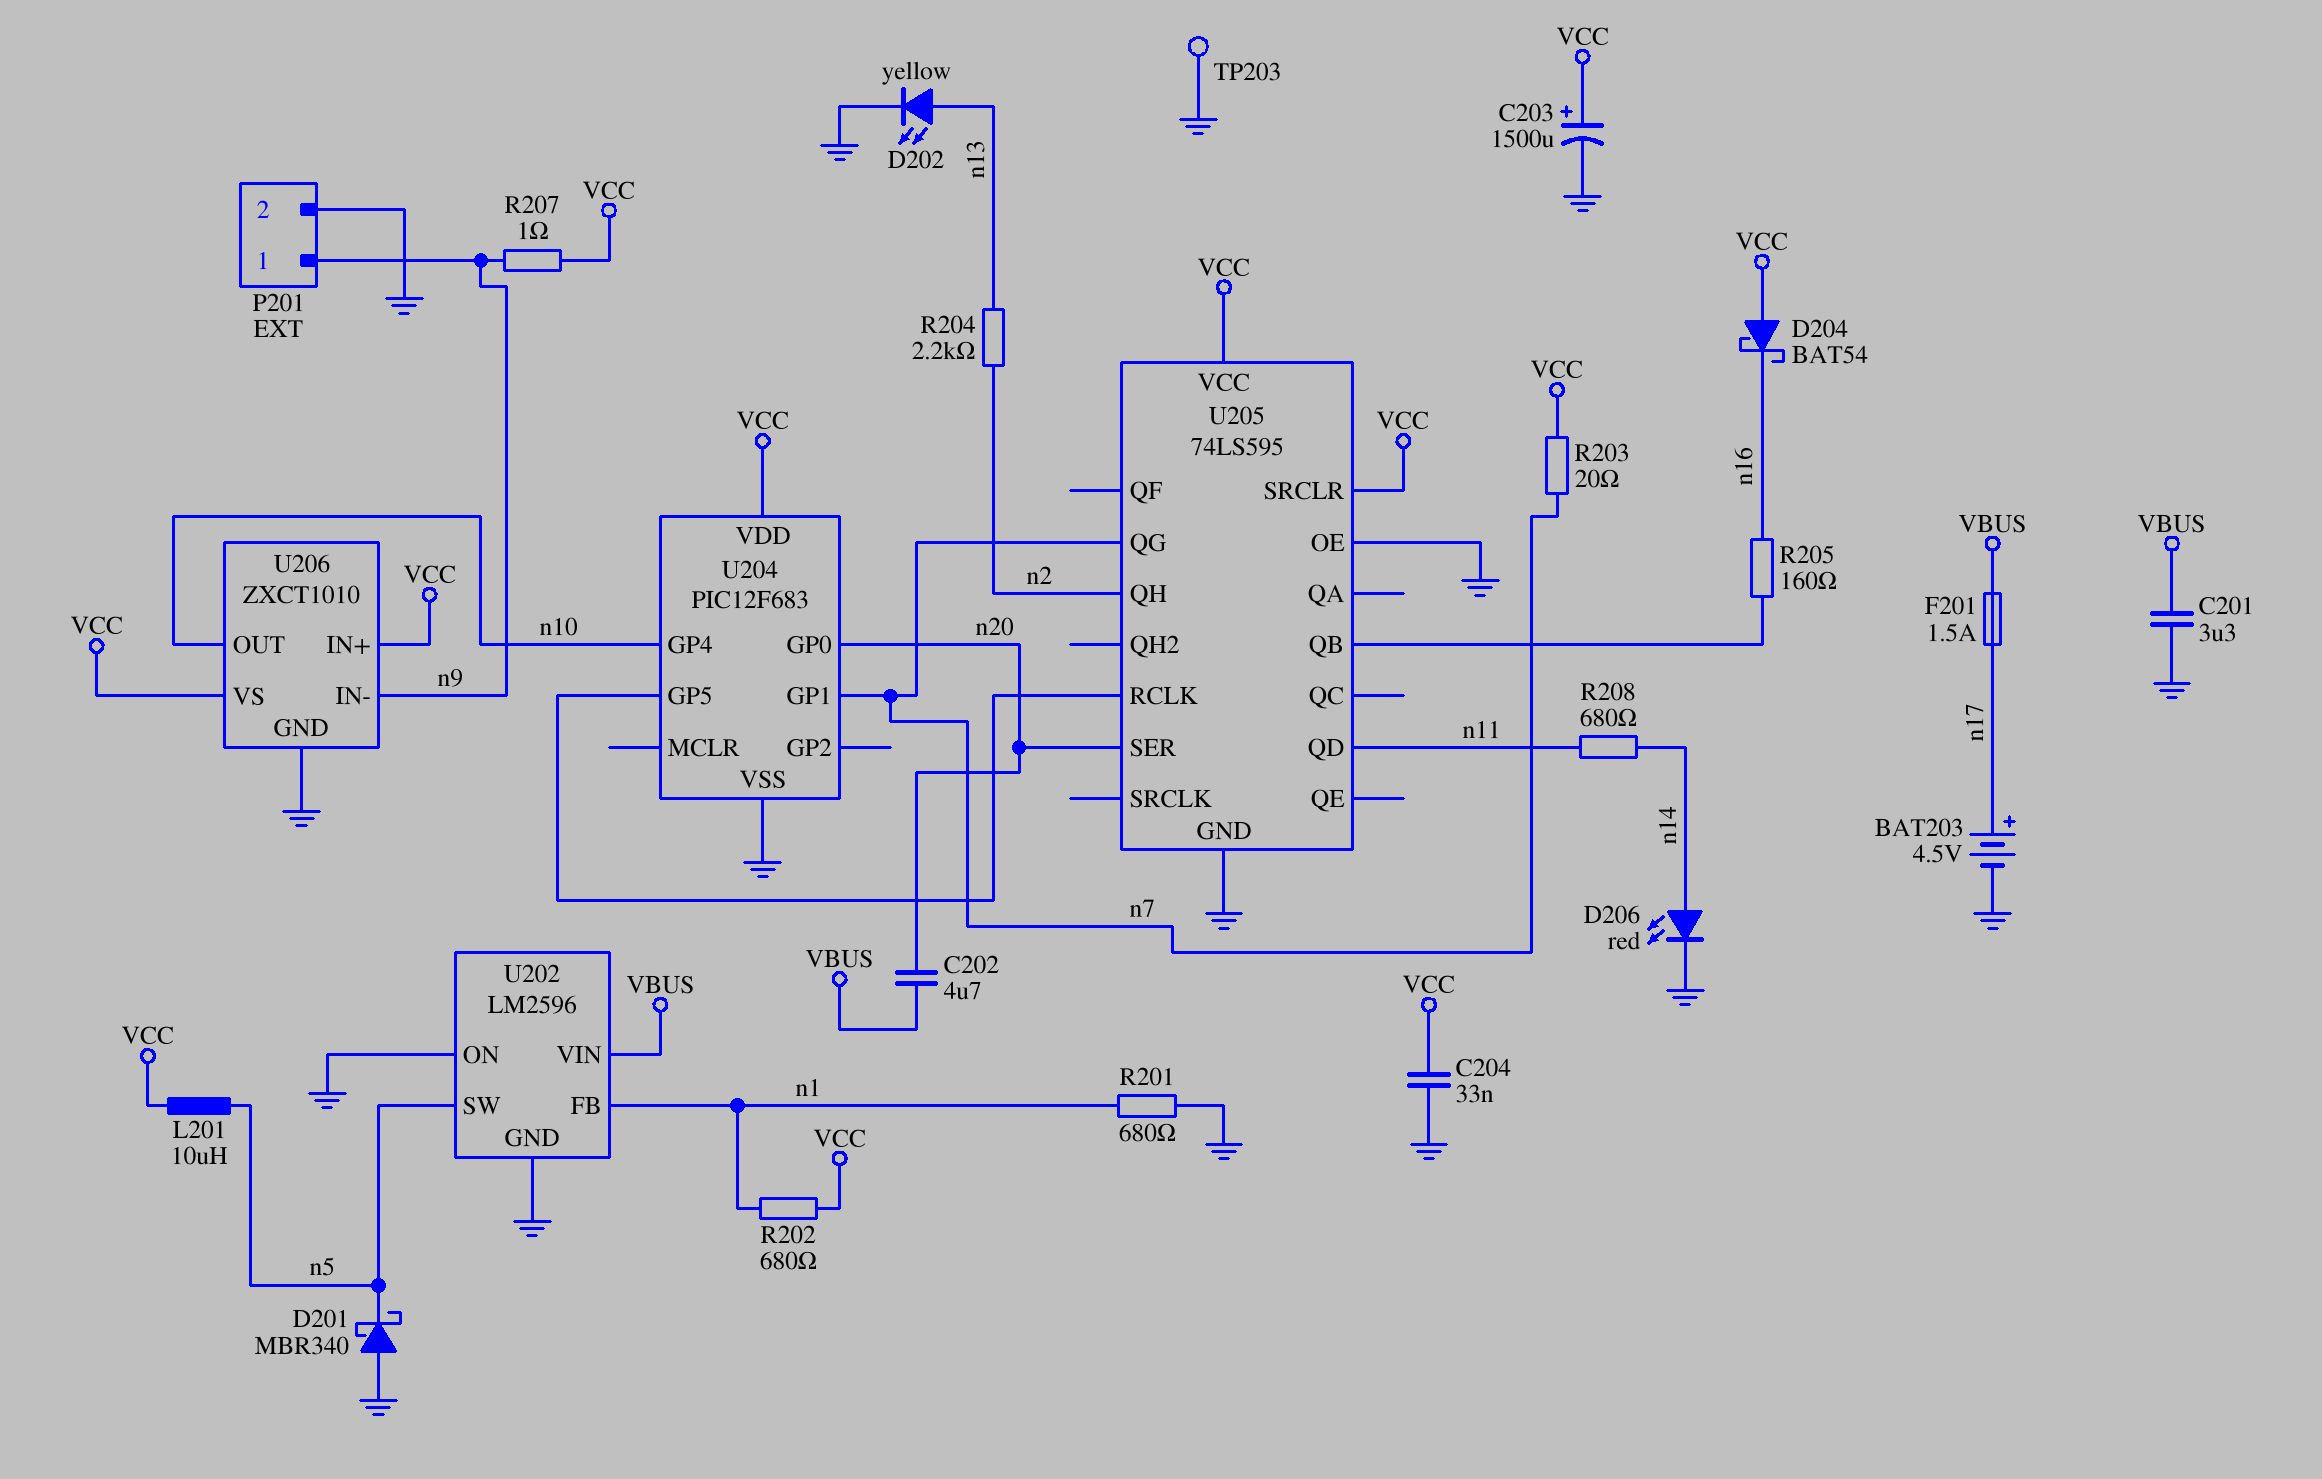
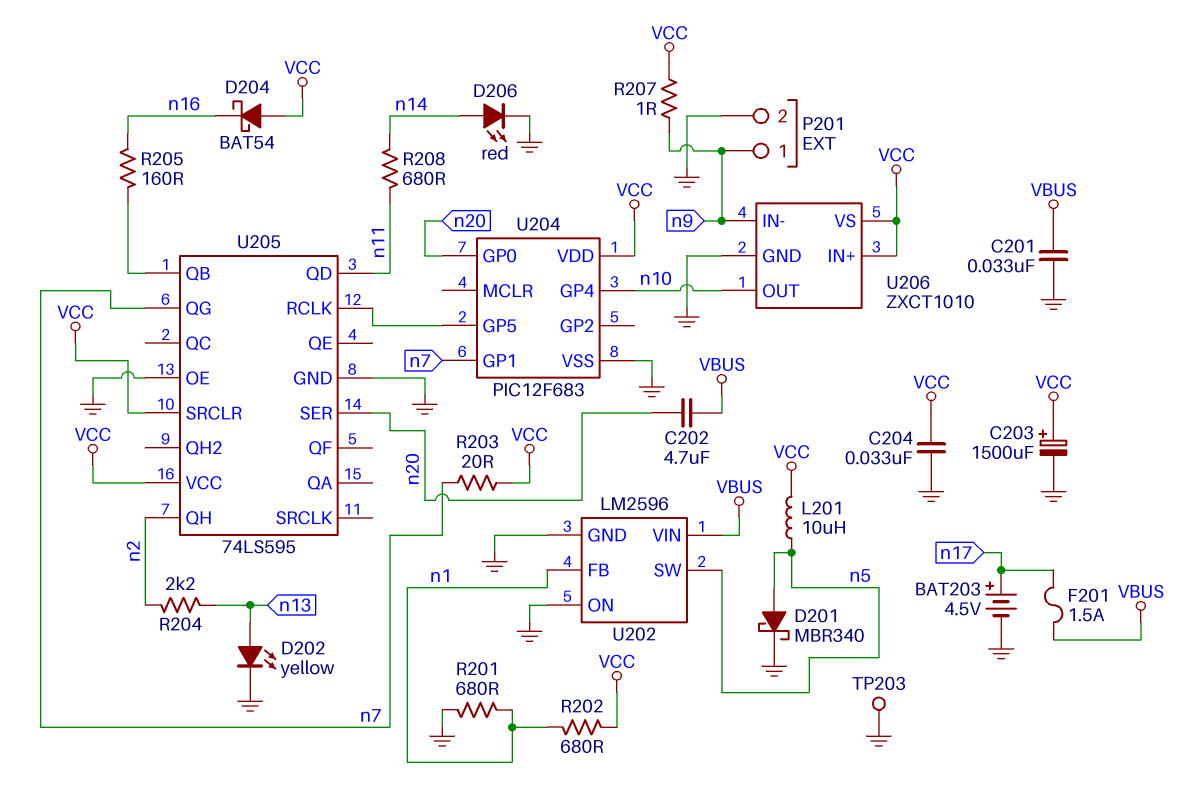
C201: 3.3uF (GND, VBUS) -> 33nF (GND, VBUS)
D201: schottky MBR340 (A GND, K n5) -> schottky MBR340 (A n5, K GND)

